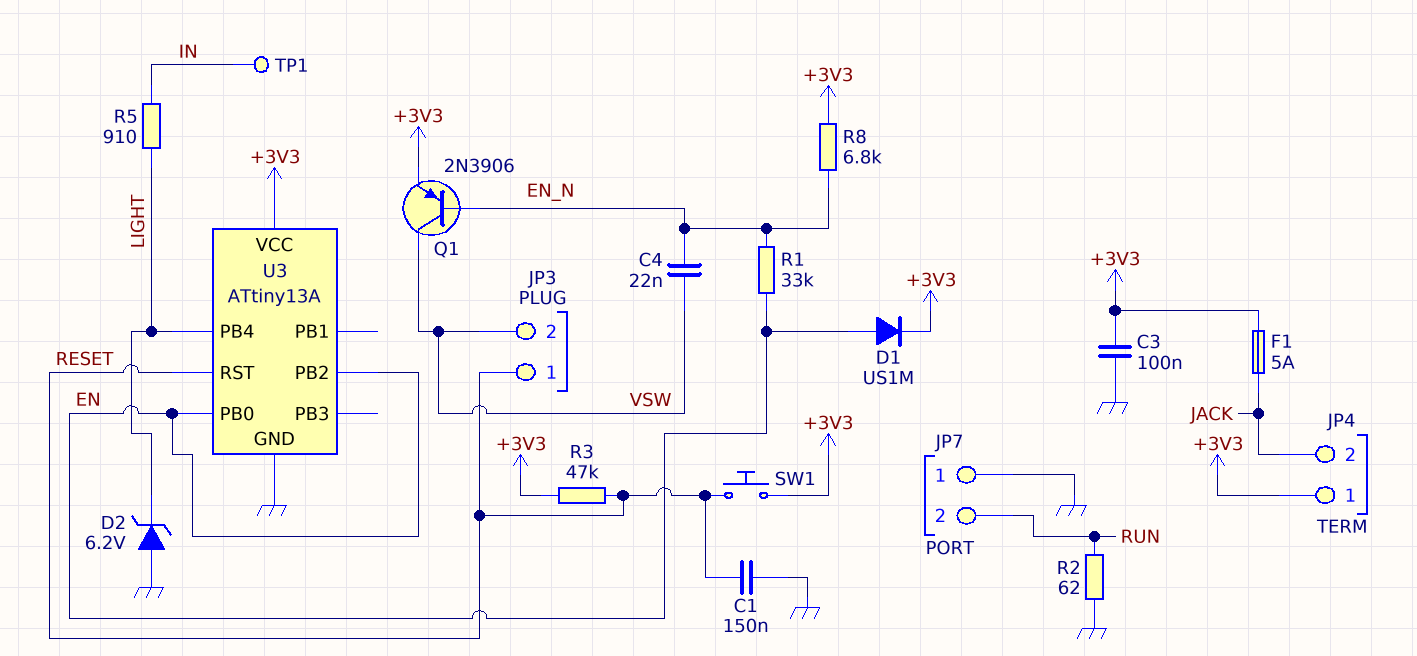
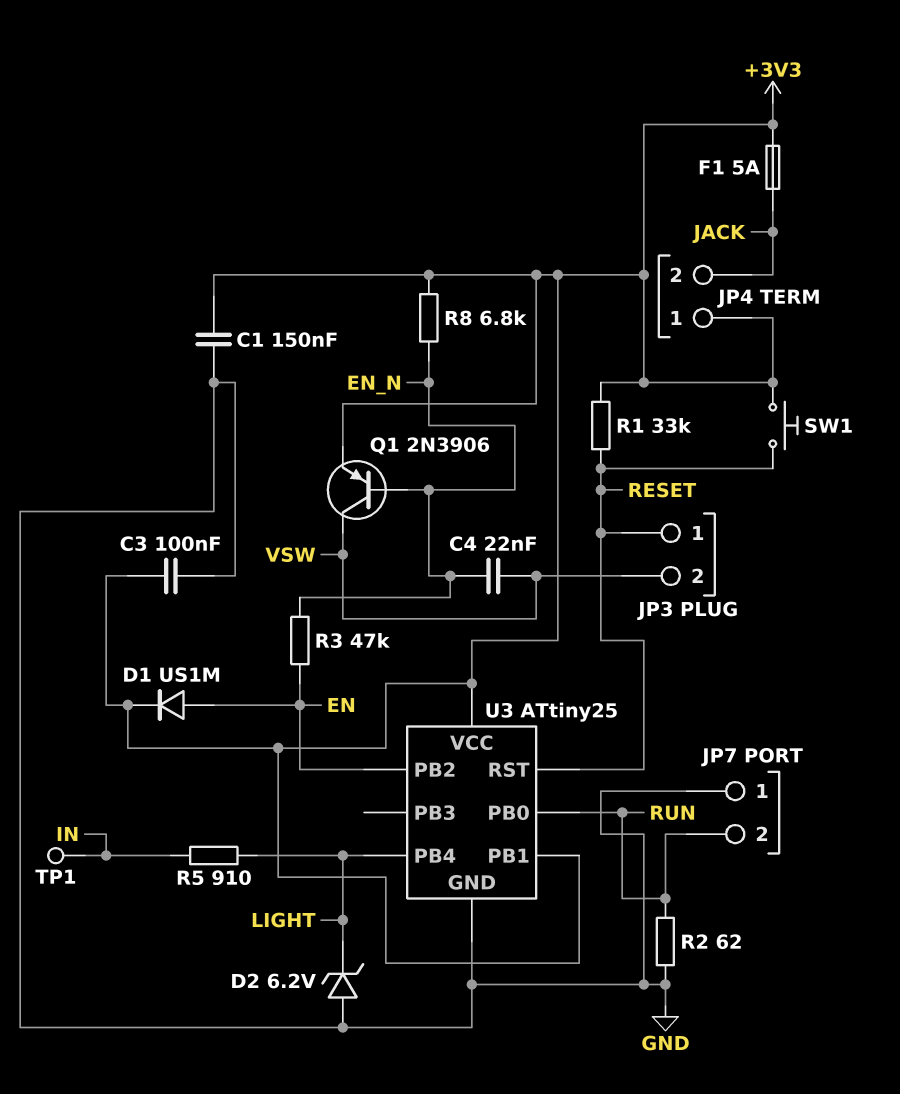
C1: 150nF (GND, RESET) -> 150nF (+3V3, GND)
R1: 33k (EN, EN_N) -> 33k (+3V3, RESET)
R3: 47k (+3V3, RESET) -> 47k (EN, EN_N)
U3: ATtiny13A -> ATtiny25
U3 pin PB0: EN -> RUN
U3 pin PB1: none -> +3V3

